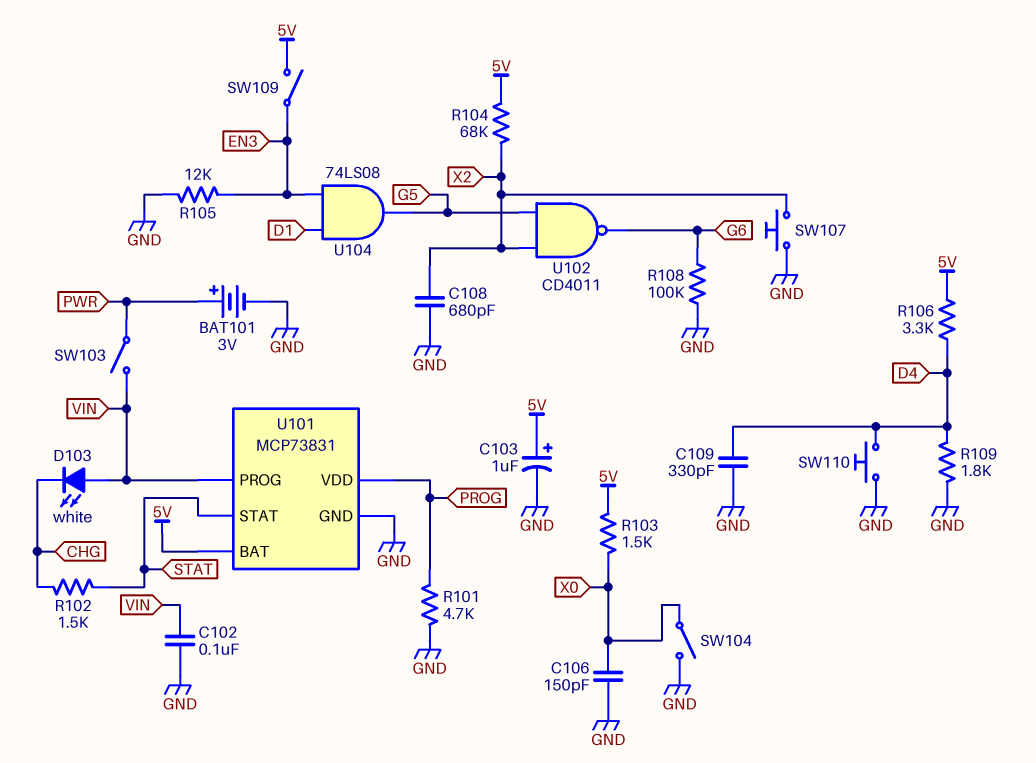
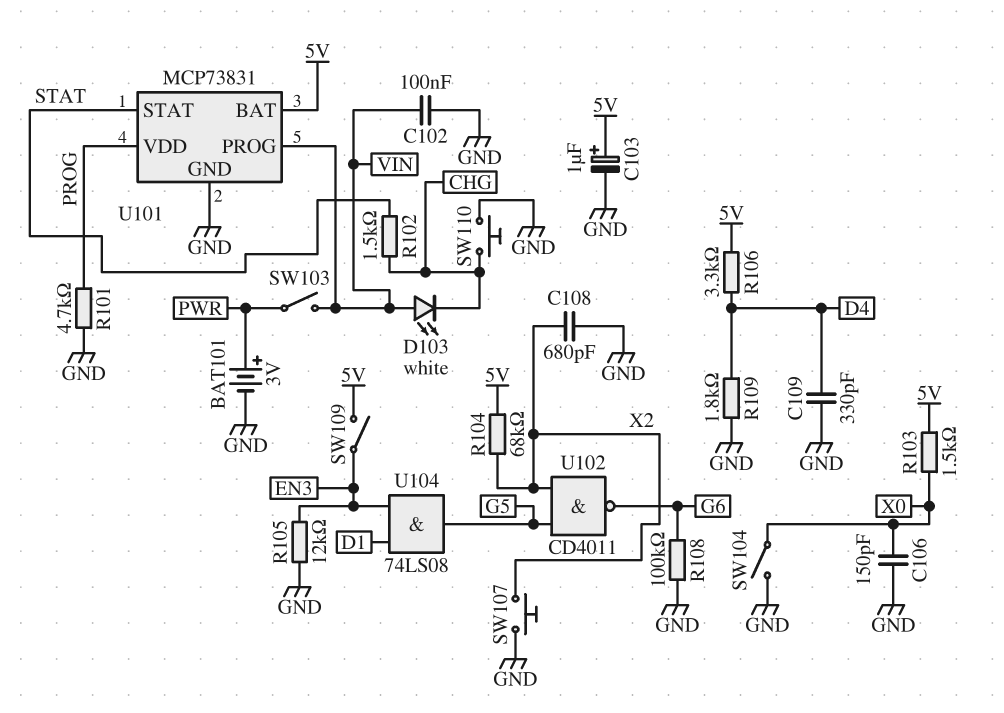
SW110: button (D4, GND) -> button (CHG, GND)

